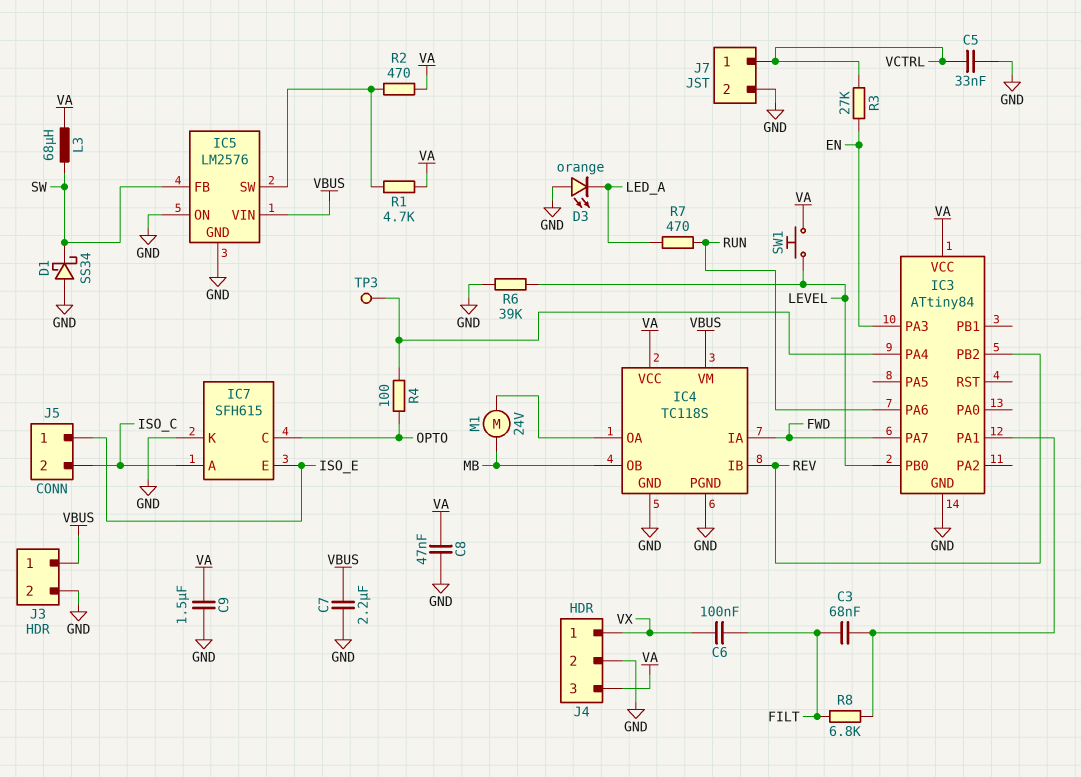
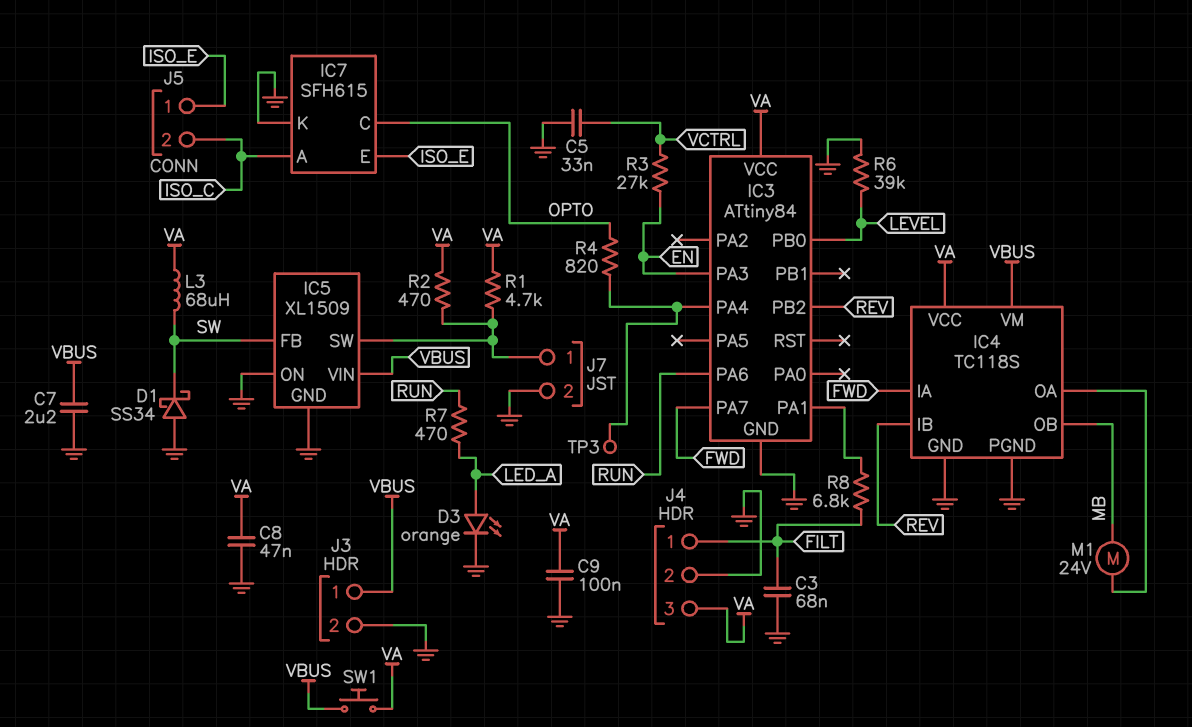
C3: 68nF (FILT, IC3/PA1) -> 68nF (FILT, GND)
C6: 100nF (FILT, VX) -> none
C9: 1.5uF (GND, VA) -> 100nF (GND, VA)
D3: LED orange (A GND, K LED_A) -> LED orange (A LED_A, K GND)
IC5: LM2576 -> XL1509
J4 pin 1: VX -> FILT
J7 pin 1: VCTRL -> IC5/SW
R4: 100 (IC3/PA4, OPTO) -> 820 (IC3/PA4, OPTO)
SW1: button (LEVEL, VA) -> button (VA, VBUS)

